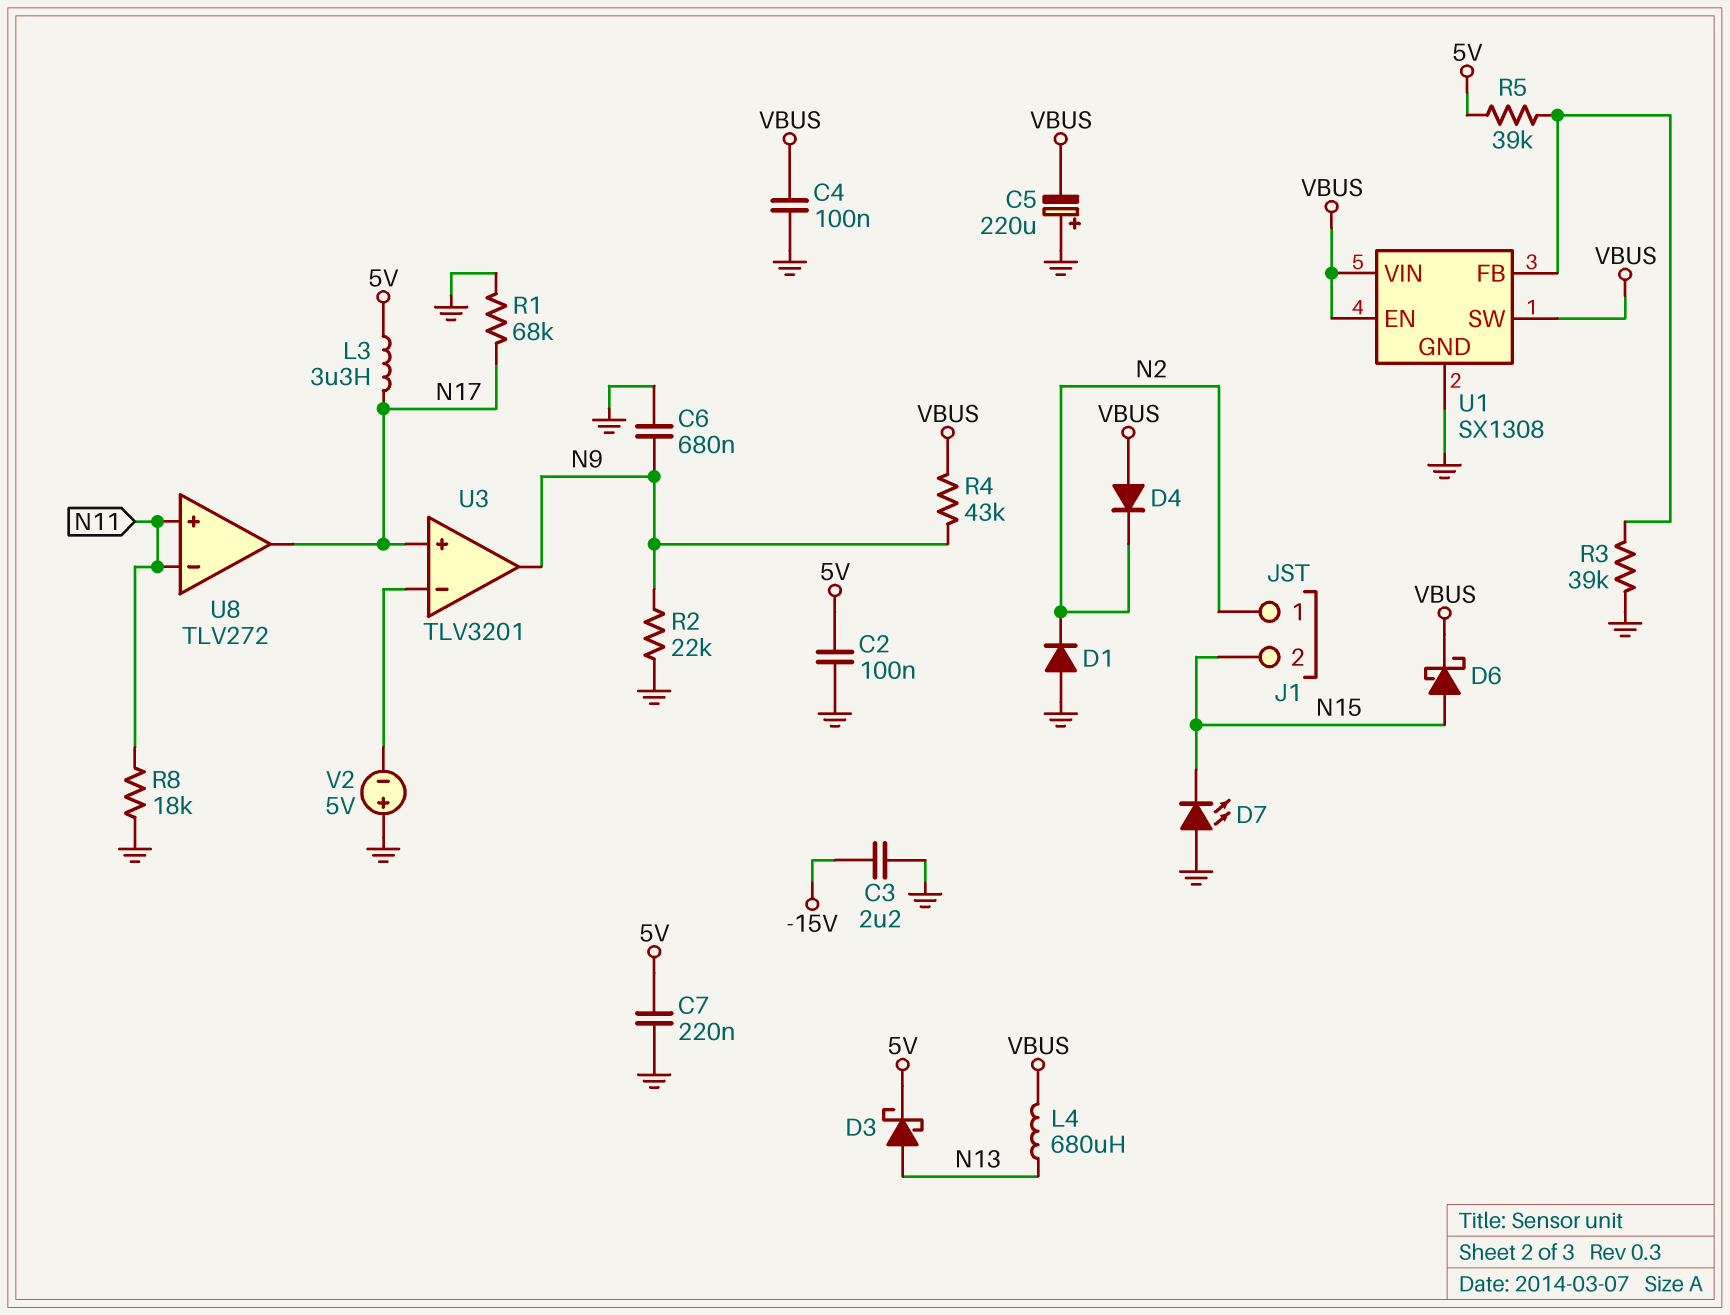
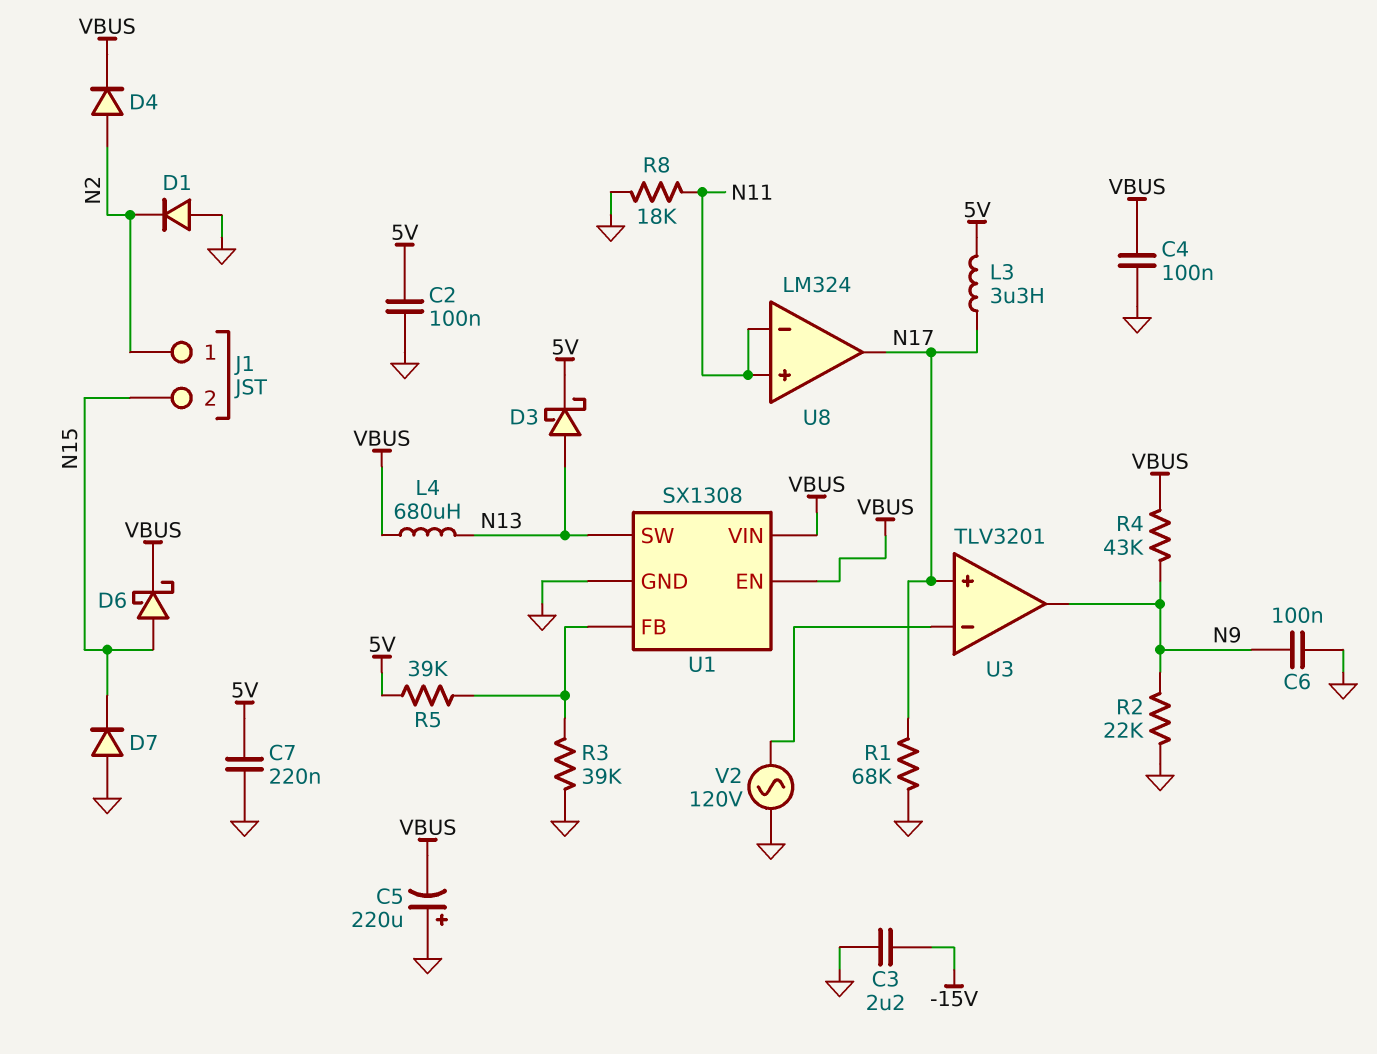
C6: 680nF (GND, N9) -> 100nF (GND, N9)
D4: diode (A VBUS, K N2) -> diode (A N2, K VBUS)
D7: LED (A GND, K N15) -> diode (A GND, K N15)
U1 pin SW: VBUS -> N13
U8: TLV272 -> LM324
V2: 5V (plus GND, minus U3/in-) -> AC 120V (GND, U3/in-)

